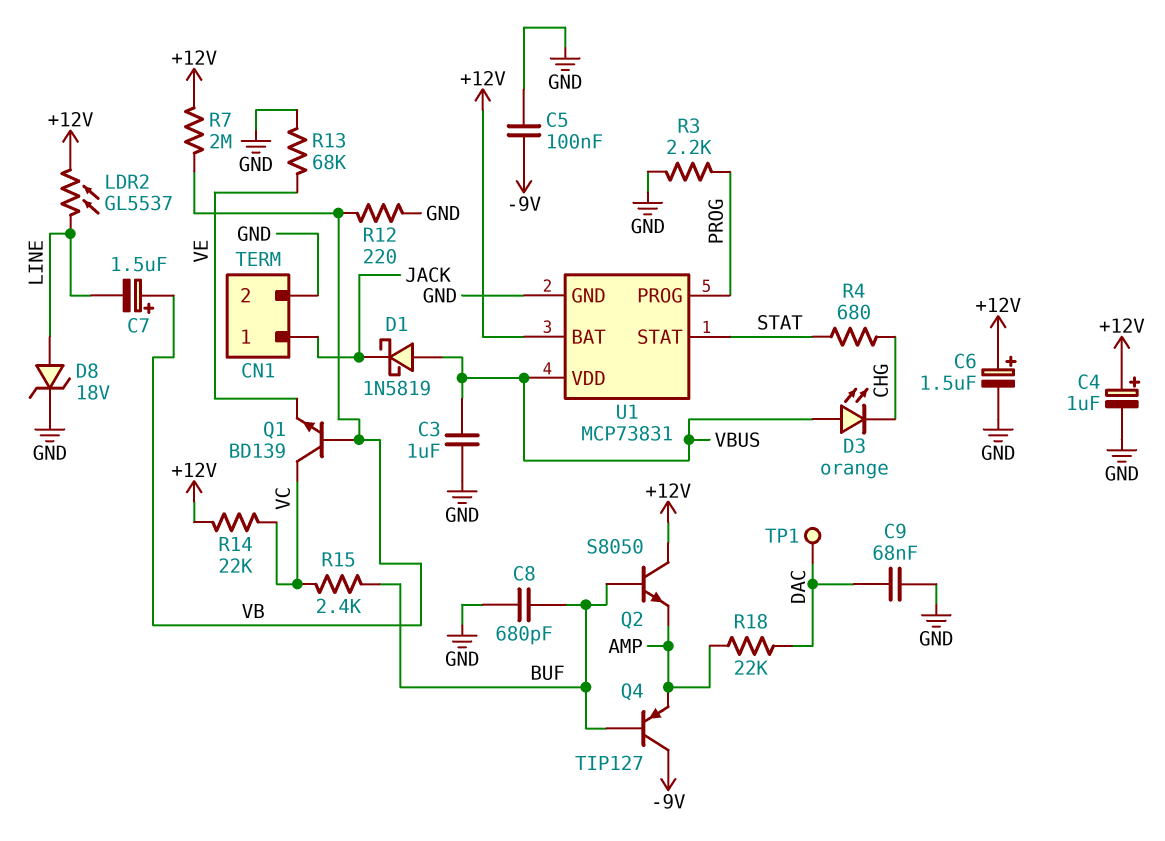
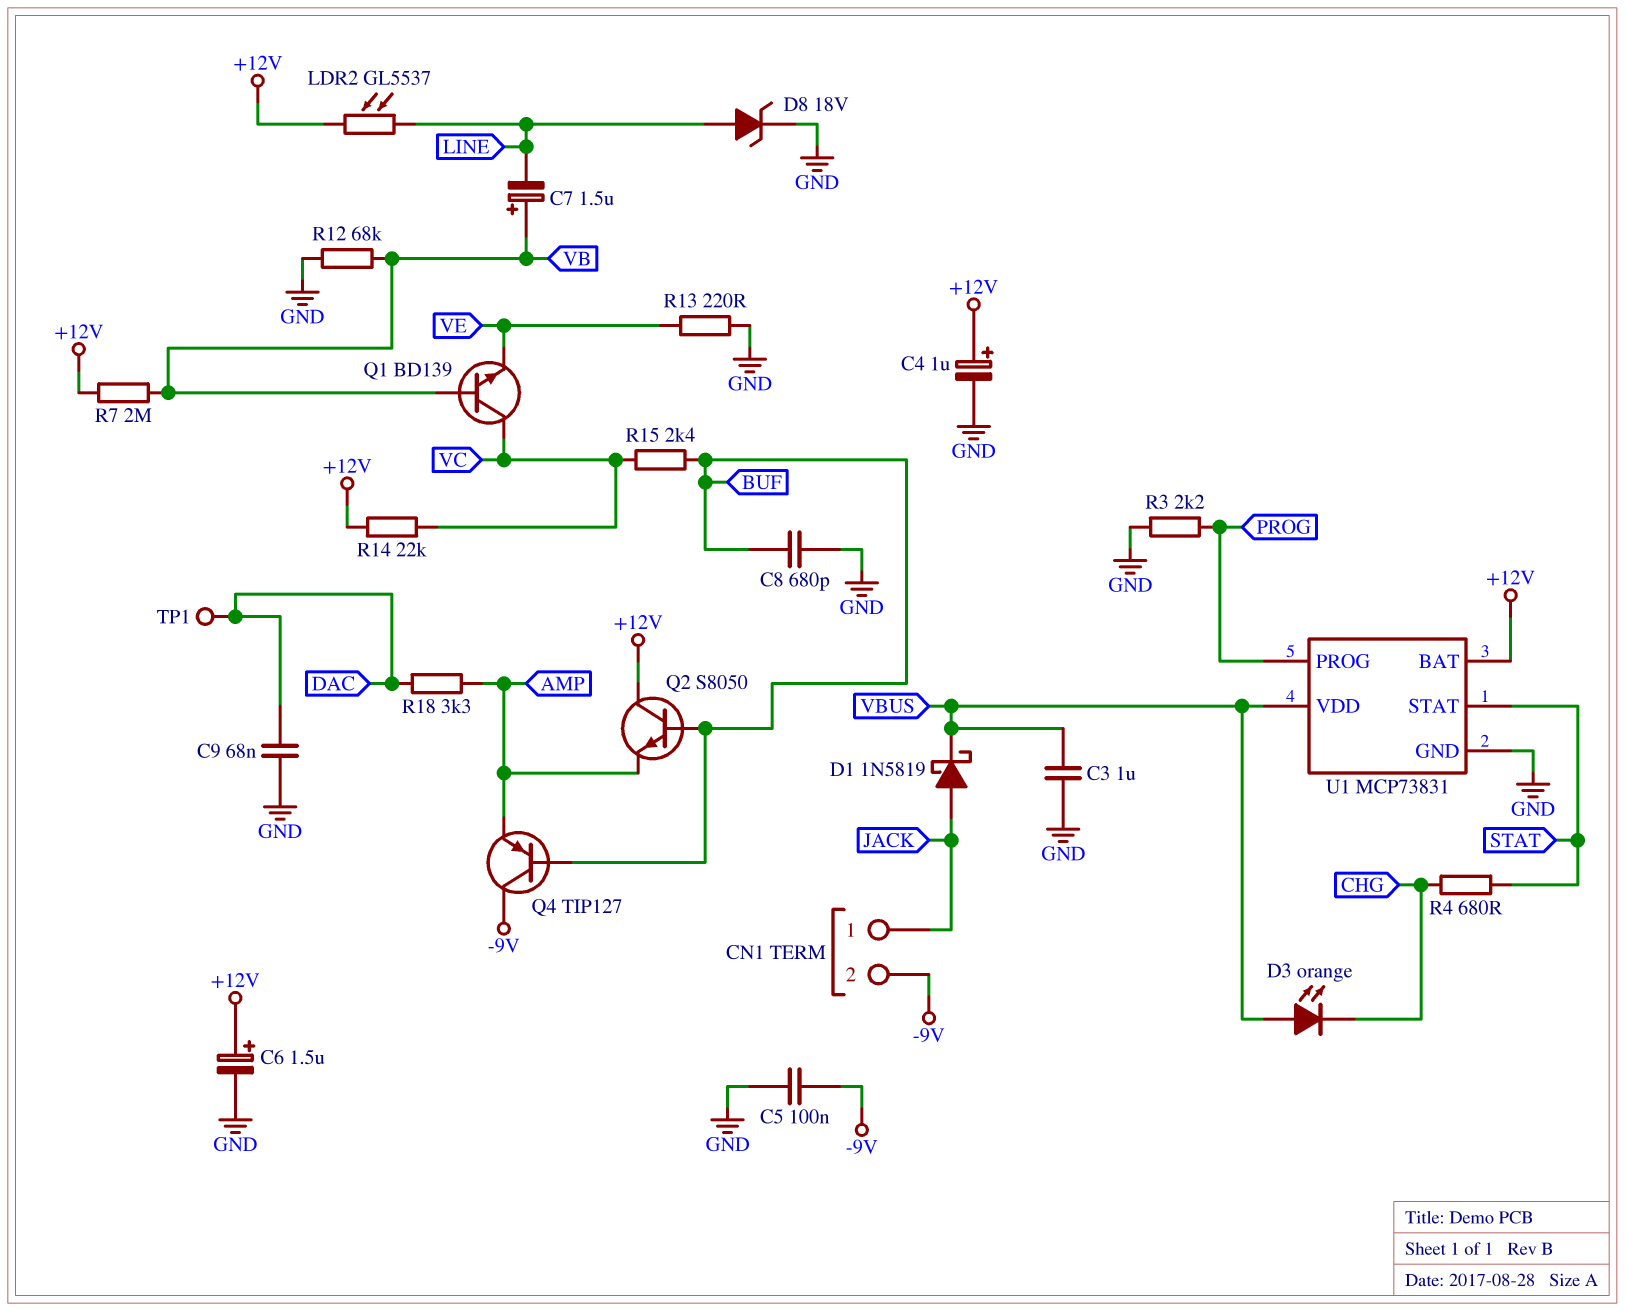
CN1 pin 2: GND -> -9V
D1: schottky 1N5819 (A VBUS, K JACK) -> schottky 1N5819 (A JACK, K VBUS)
R12: 220 (GND, VB) -> 68k (GND, VB)
R13: 68k (GND, VE) -> 220 (GND, VE)
R18: 22k (AMP, DAC) -> 3.3k (AMP, DAC)

